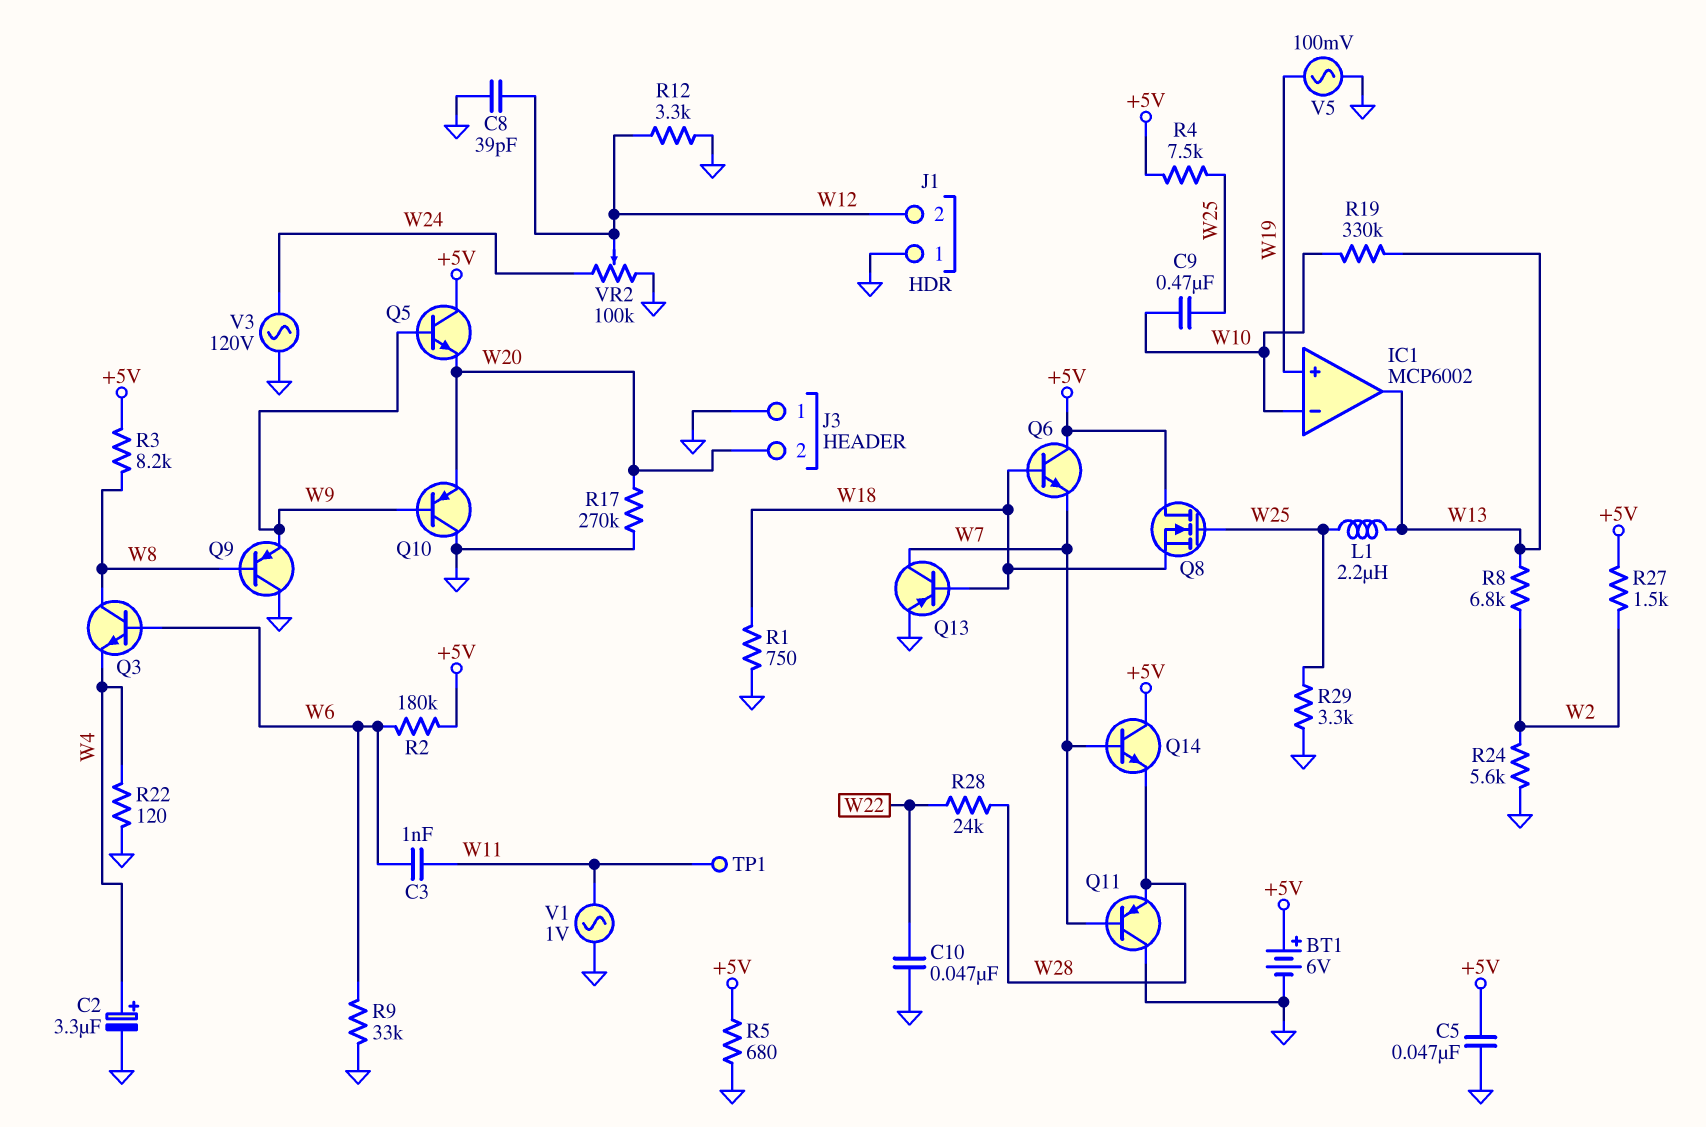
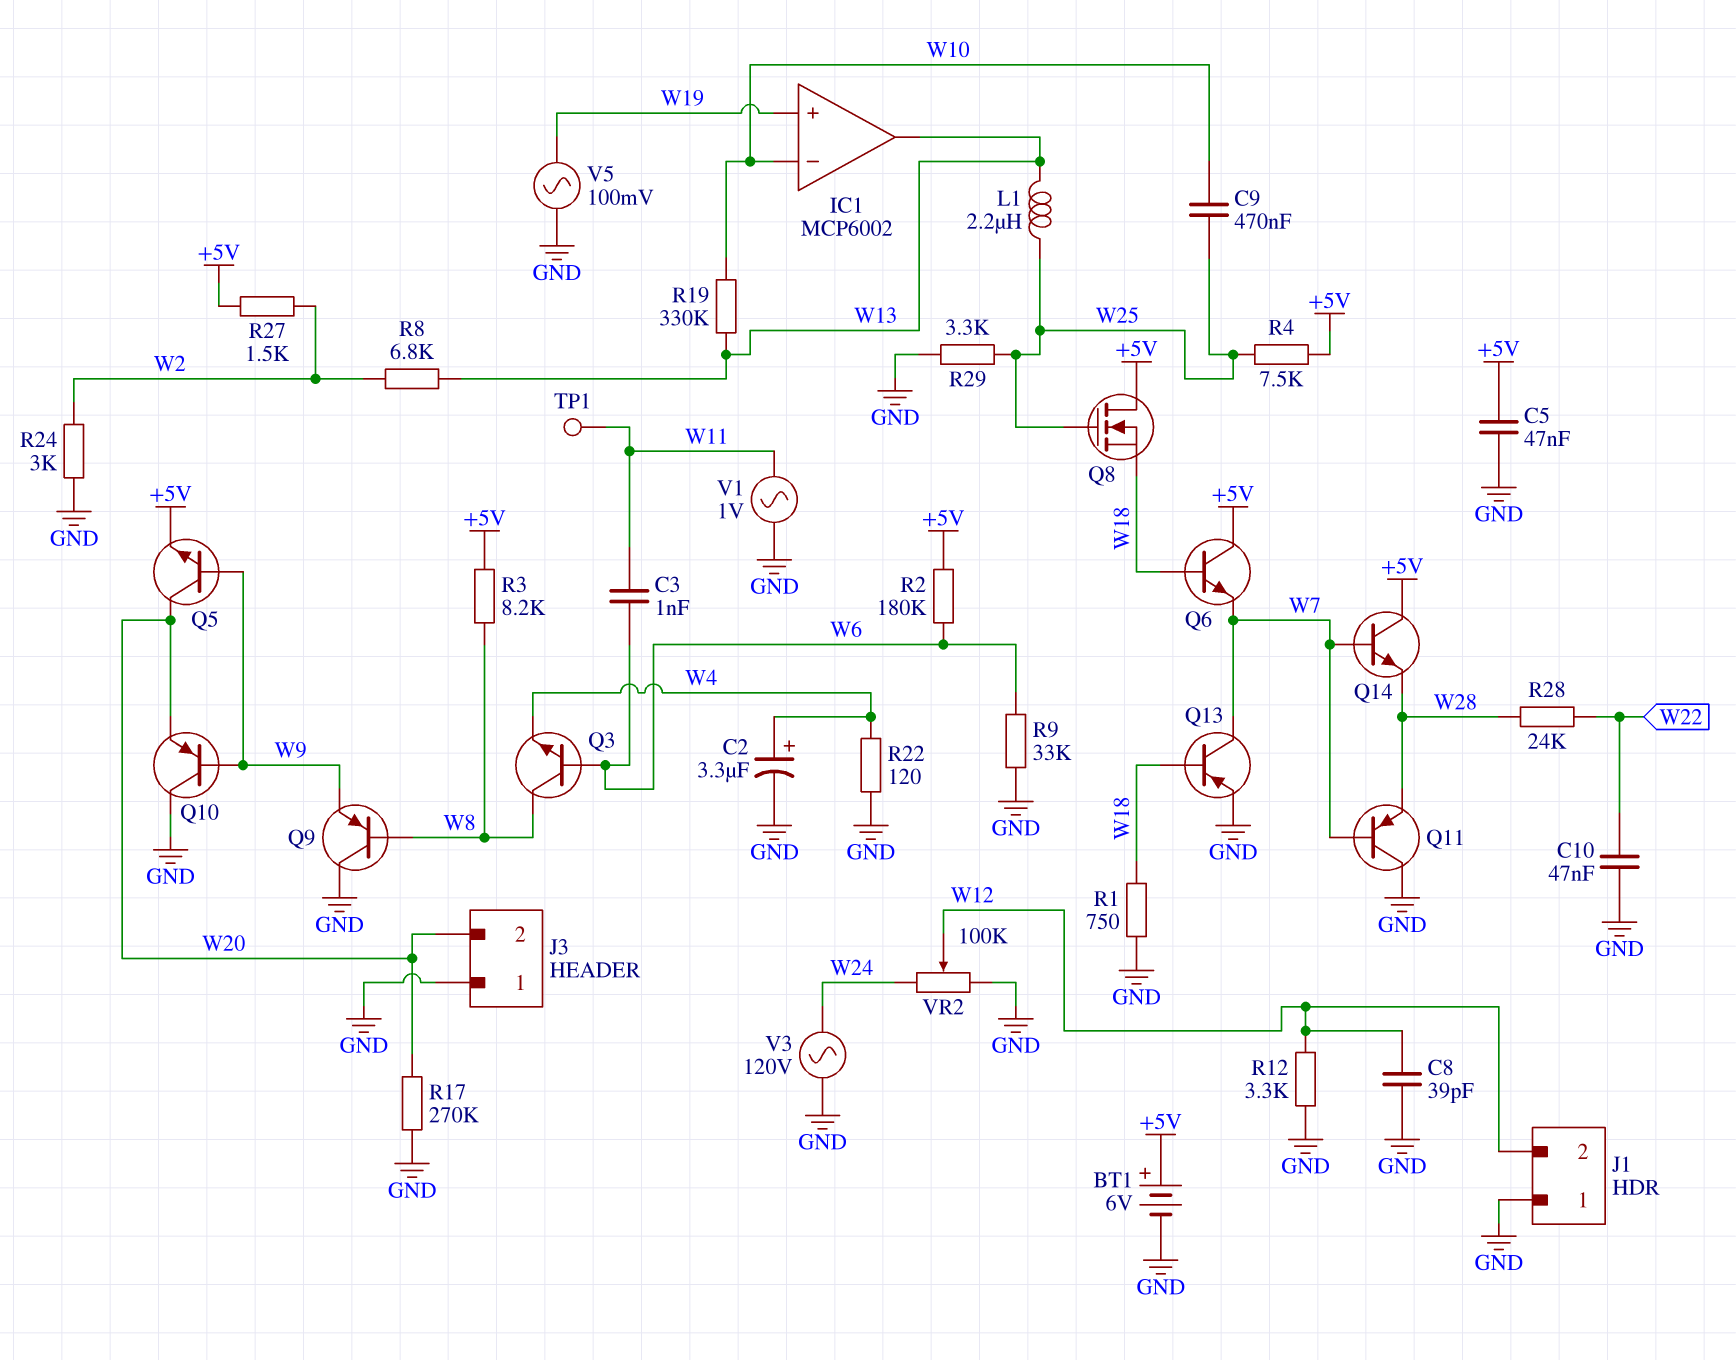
Q5: NPN (B W9, C +5V, E W20) -> NPN (B W9, C W20, E +5V)
R5: 680 (+5V, GND) -> none
R24: 5.6k (GND, W2) -> 3k (GND, W2)

